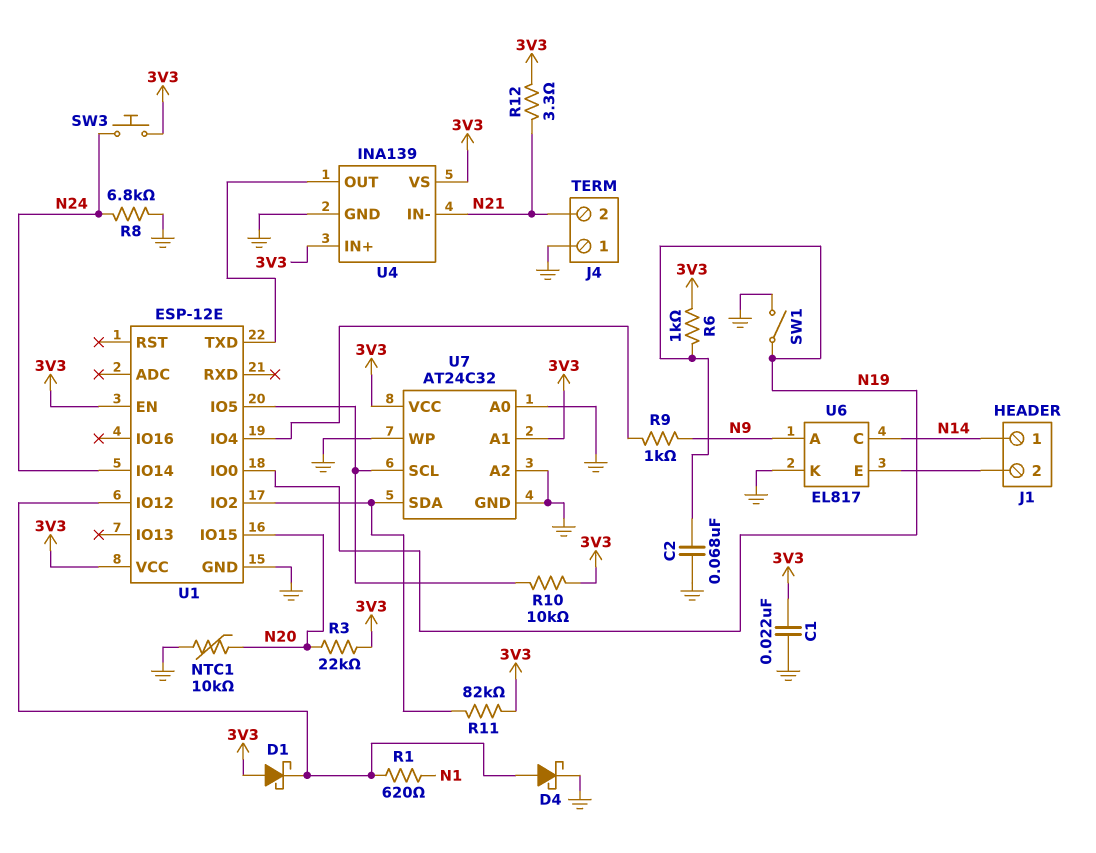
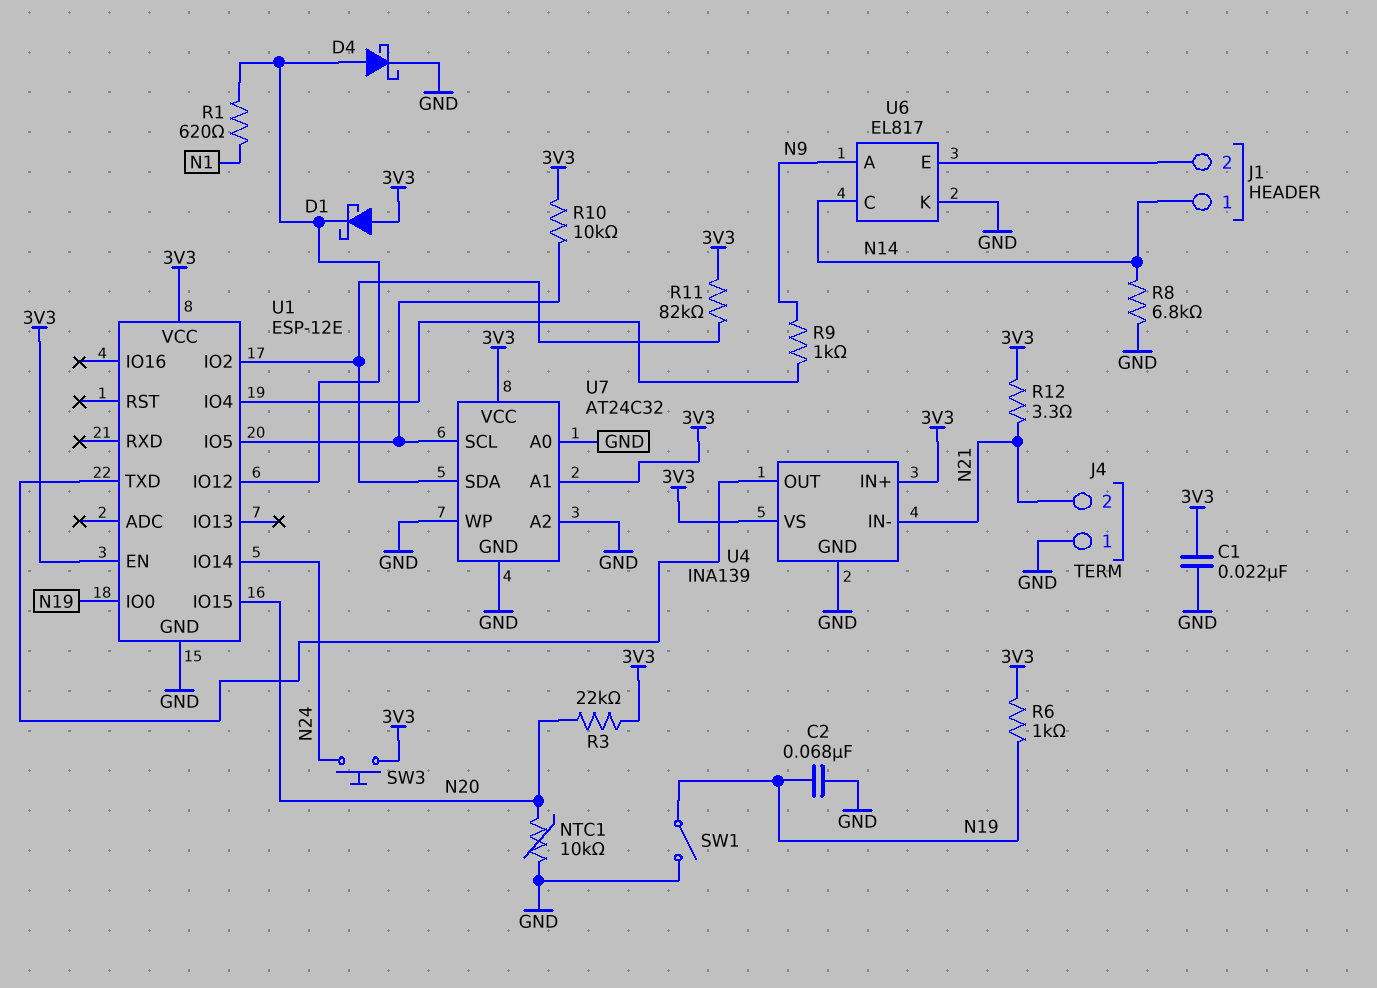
R8: 6.8k (GND, N24) -> 6.8k (GND, N14)

